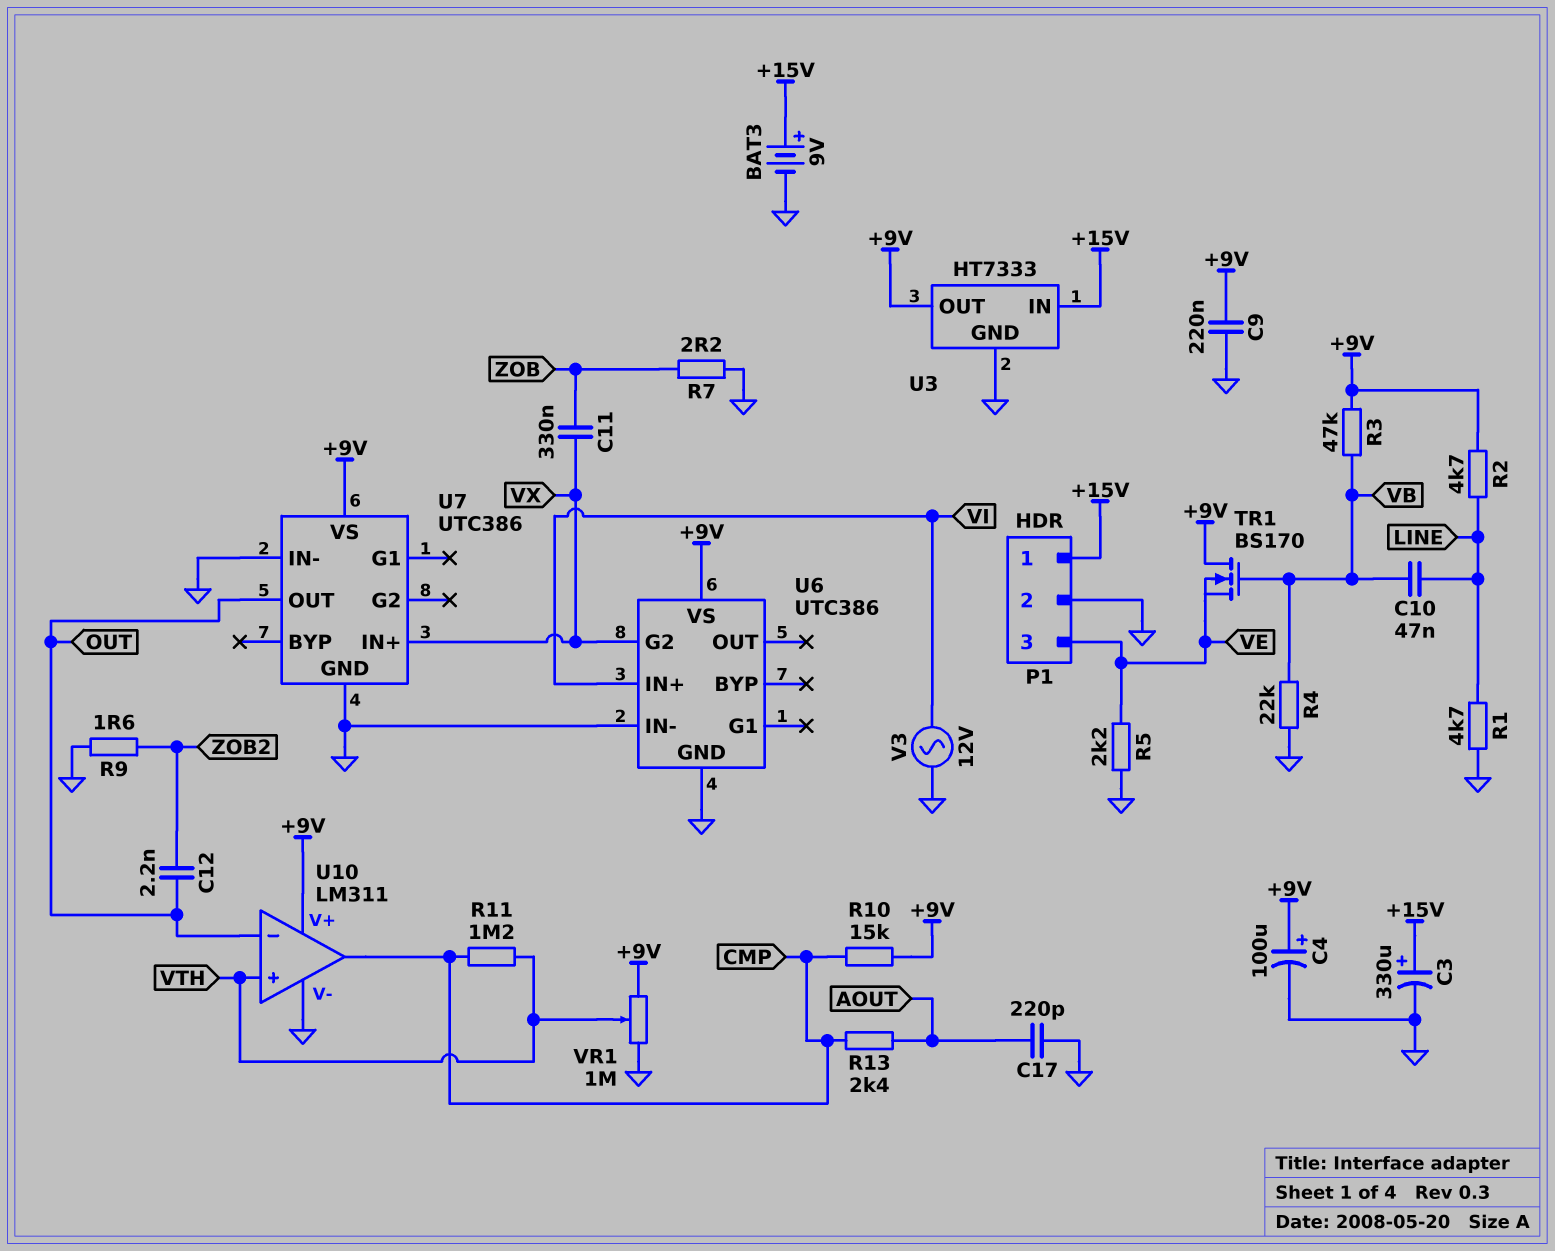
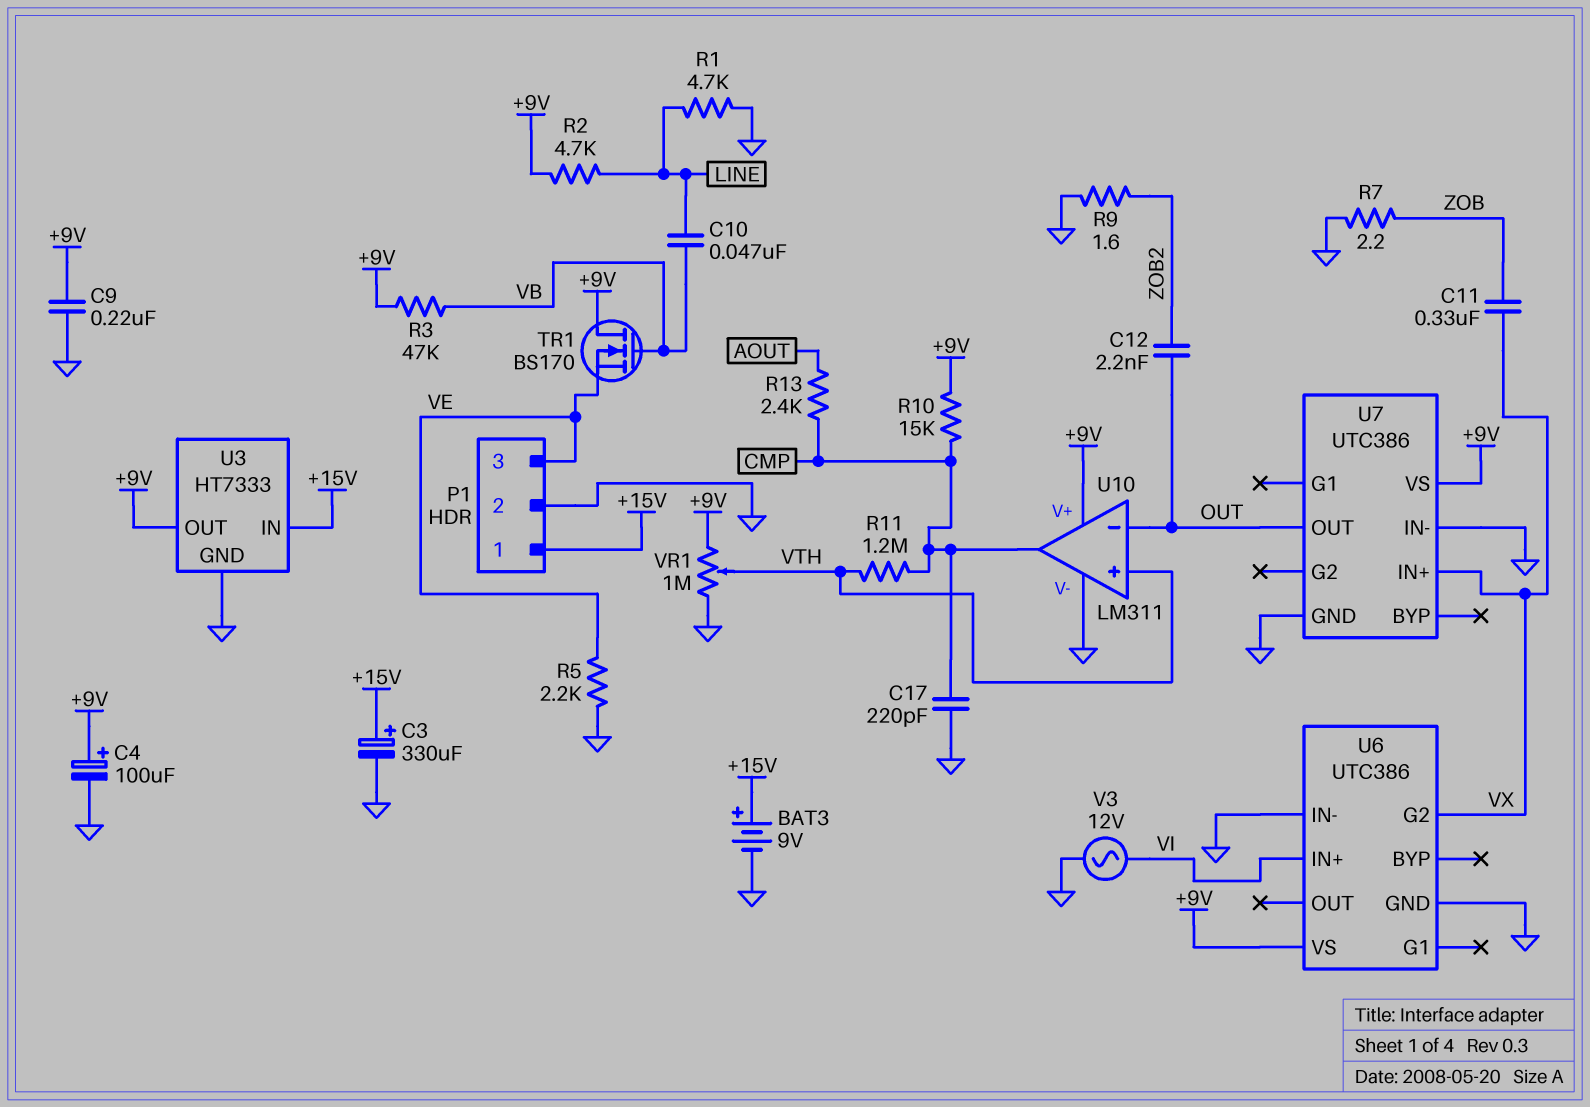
C17: 220pF (AOUT, GND) -> 220pF (CMP, GND)
R4: 22k (GND, VB) -> none

